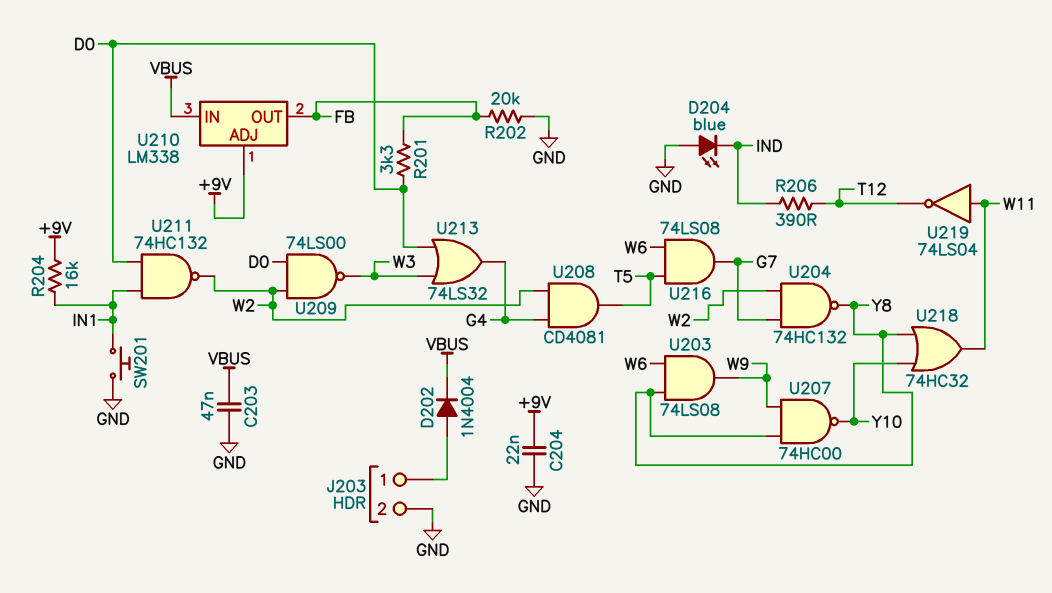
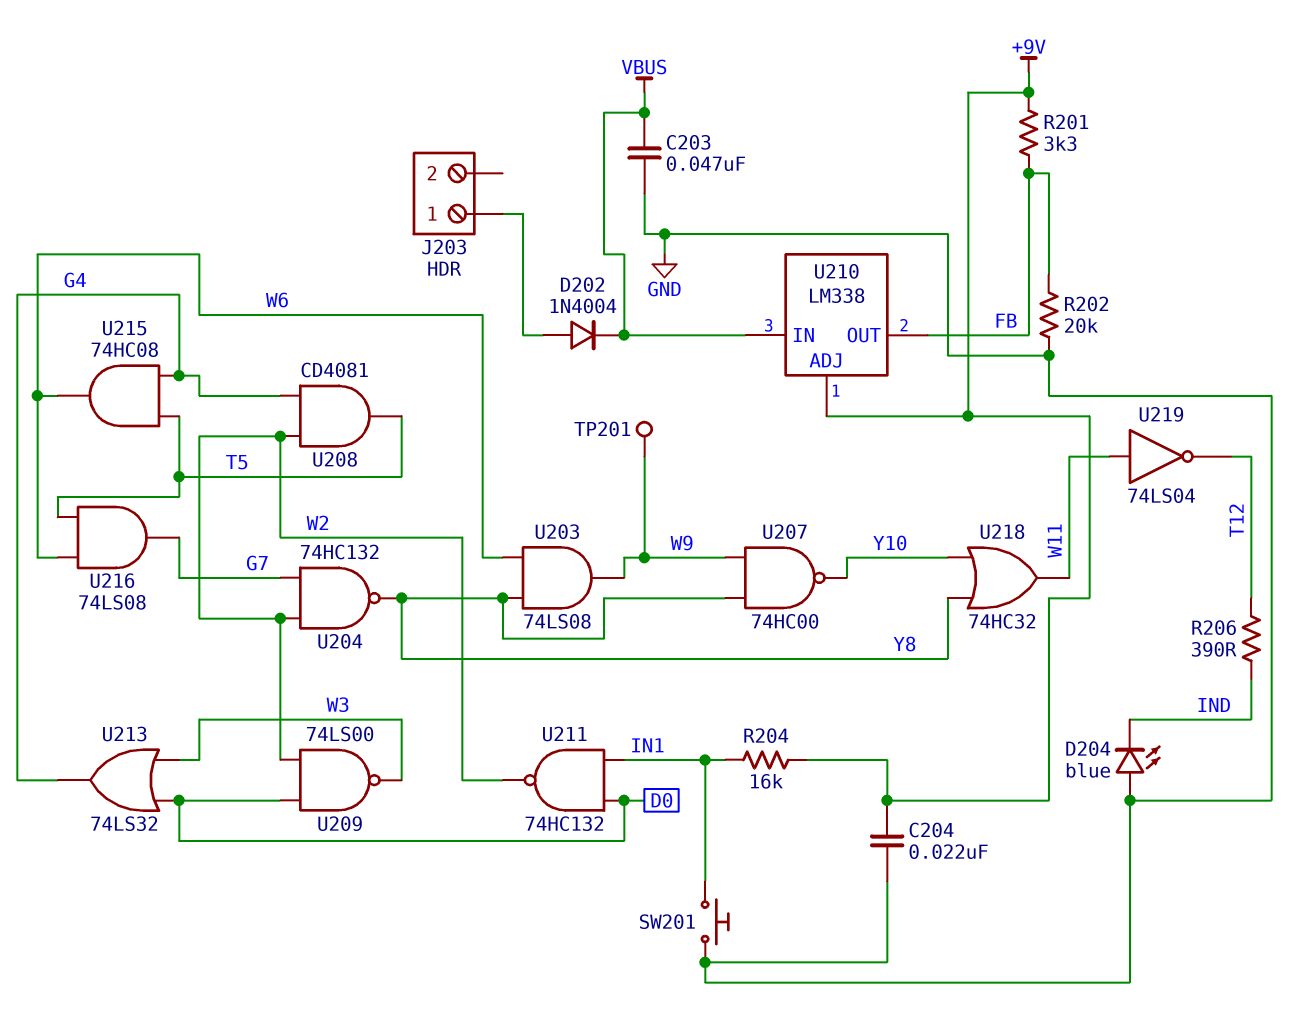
J203 pin 2: GND -> none
R201: 3.3k (D0, FB) -> 3.3k (+9V, FB)
TP201: none -> test point (W9)
U215: none -> AND 74HC08 (in G4, in T5, out W6)

